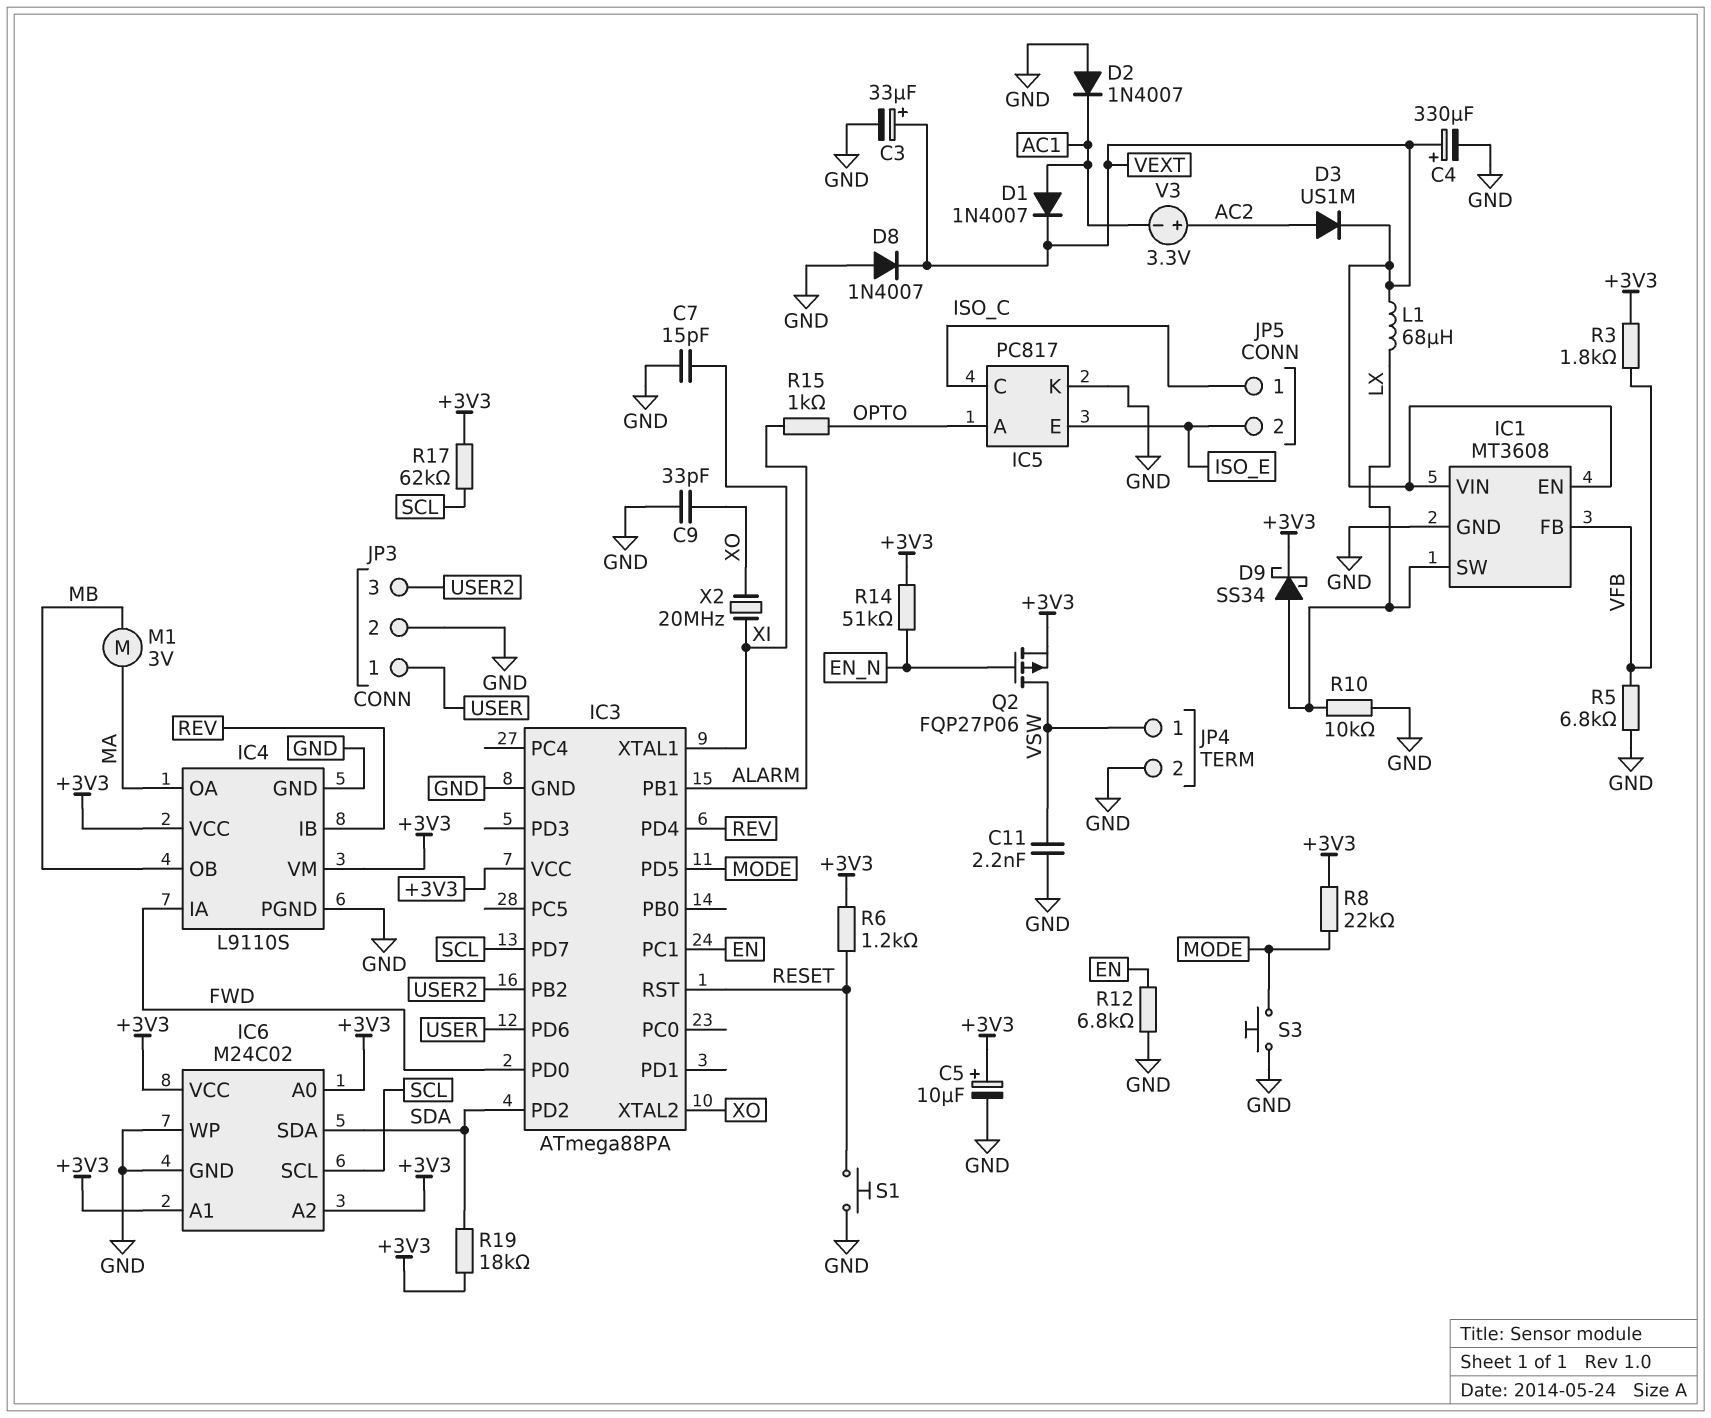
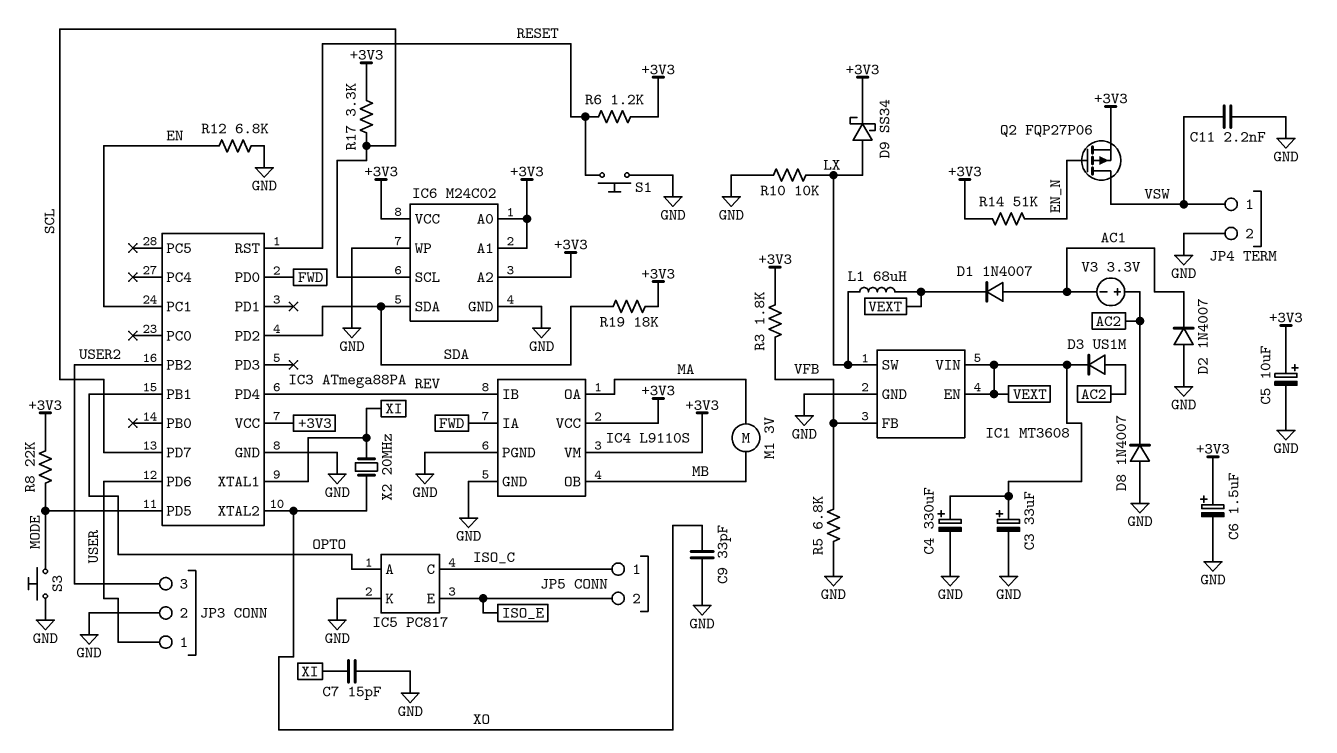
C6: none -> 1.5uF (plus +3V3, minus GND)
D8: diode 1N4007 (A GND, K VEXT) -> diode 1N4007 (A GND, K AC2)
IC3 pin PB1: ALARM -> OPTO
R15: 1k (ALARM, OPTO) -> none
R17: 62k (+3V3, SCL) -> 3.3k (+3V3, SCL)

